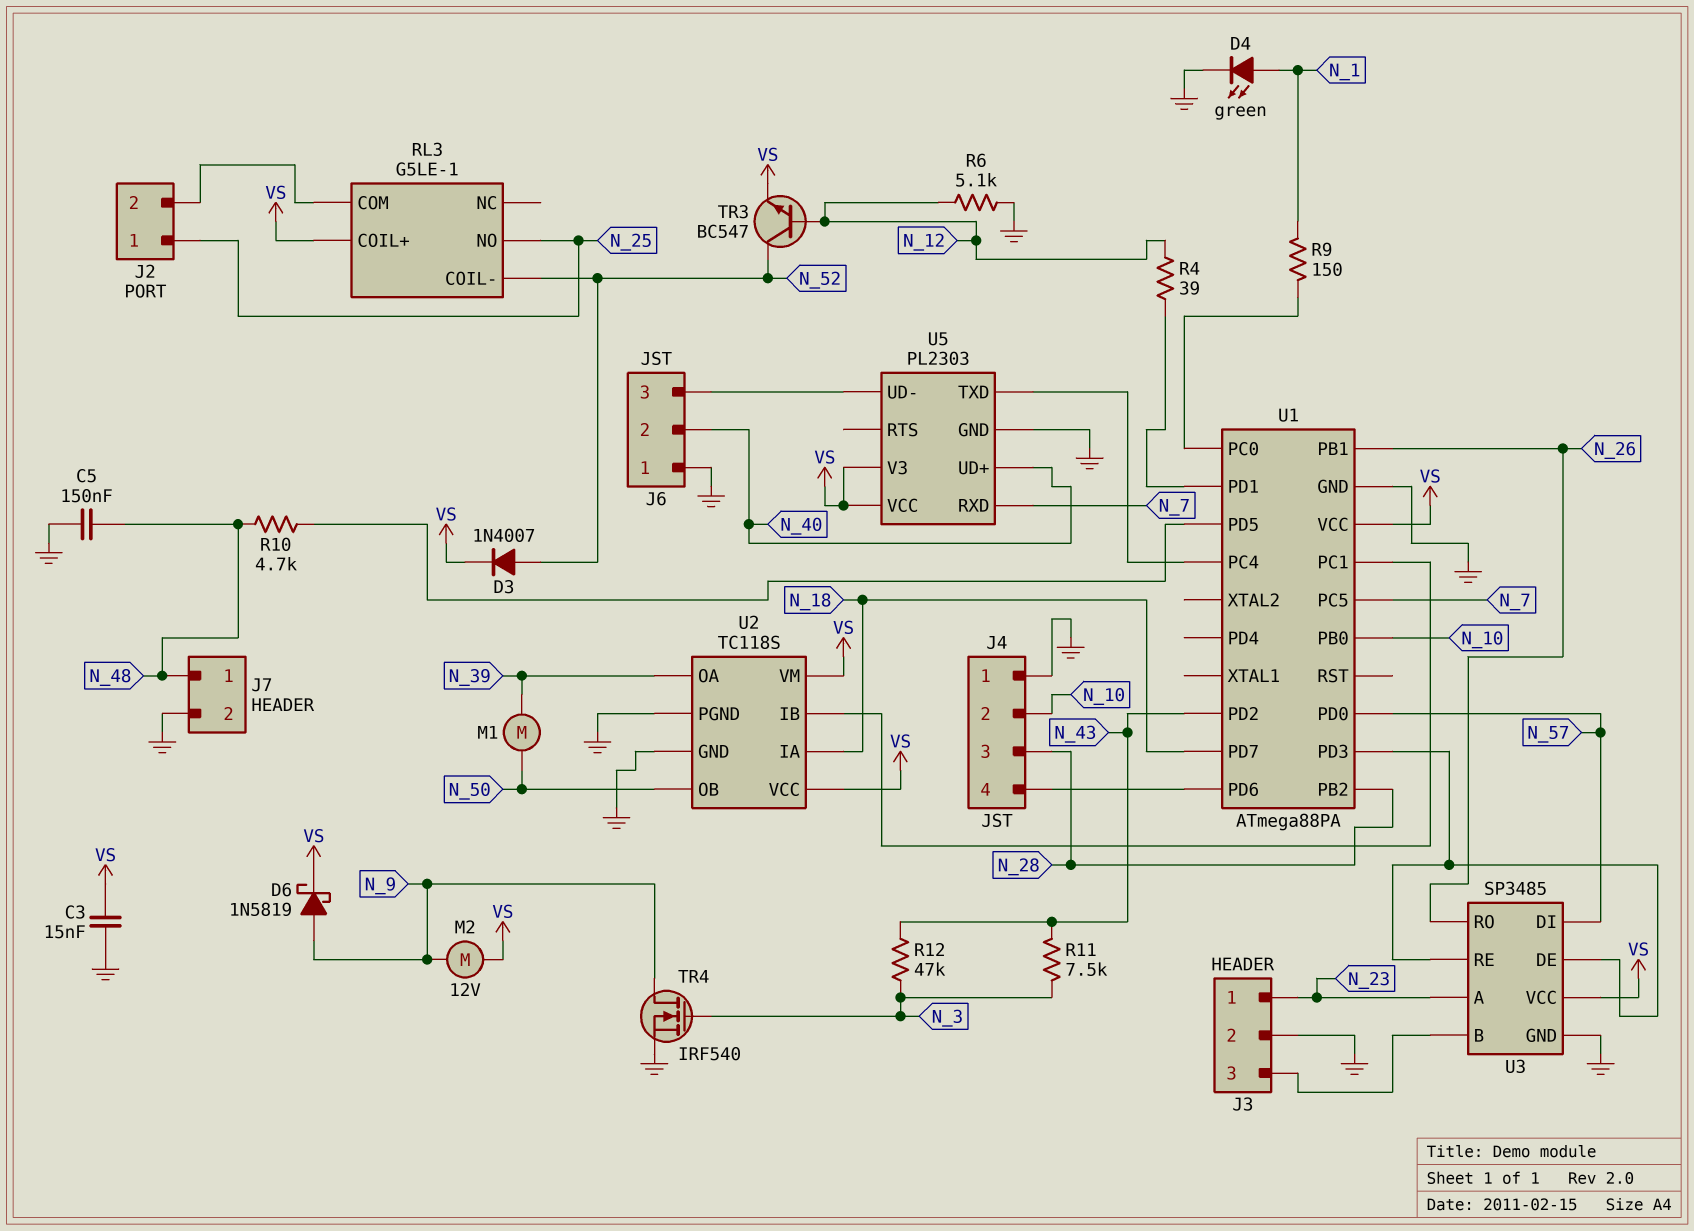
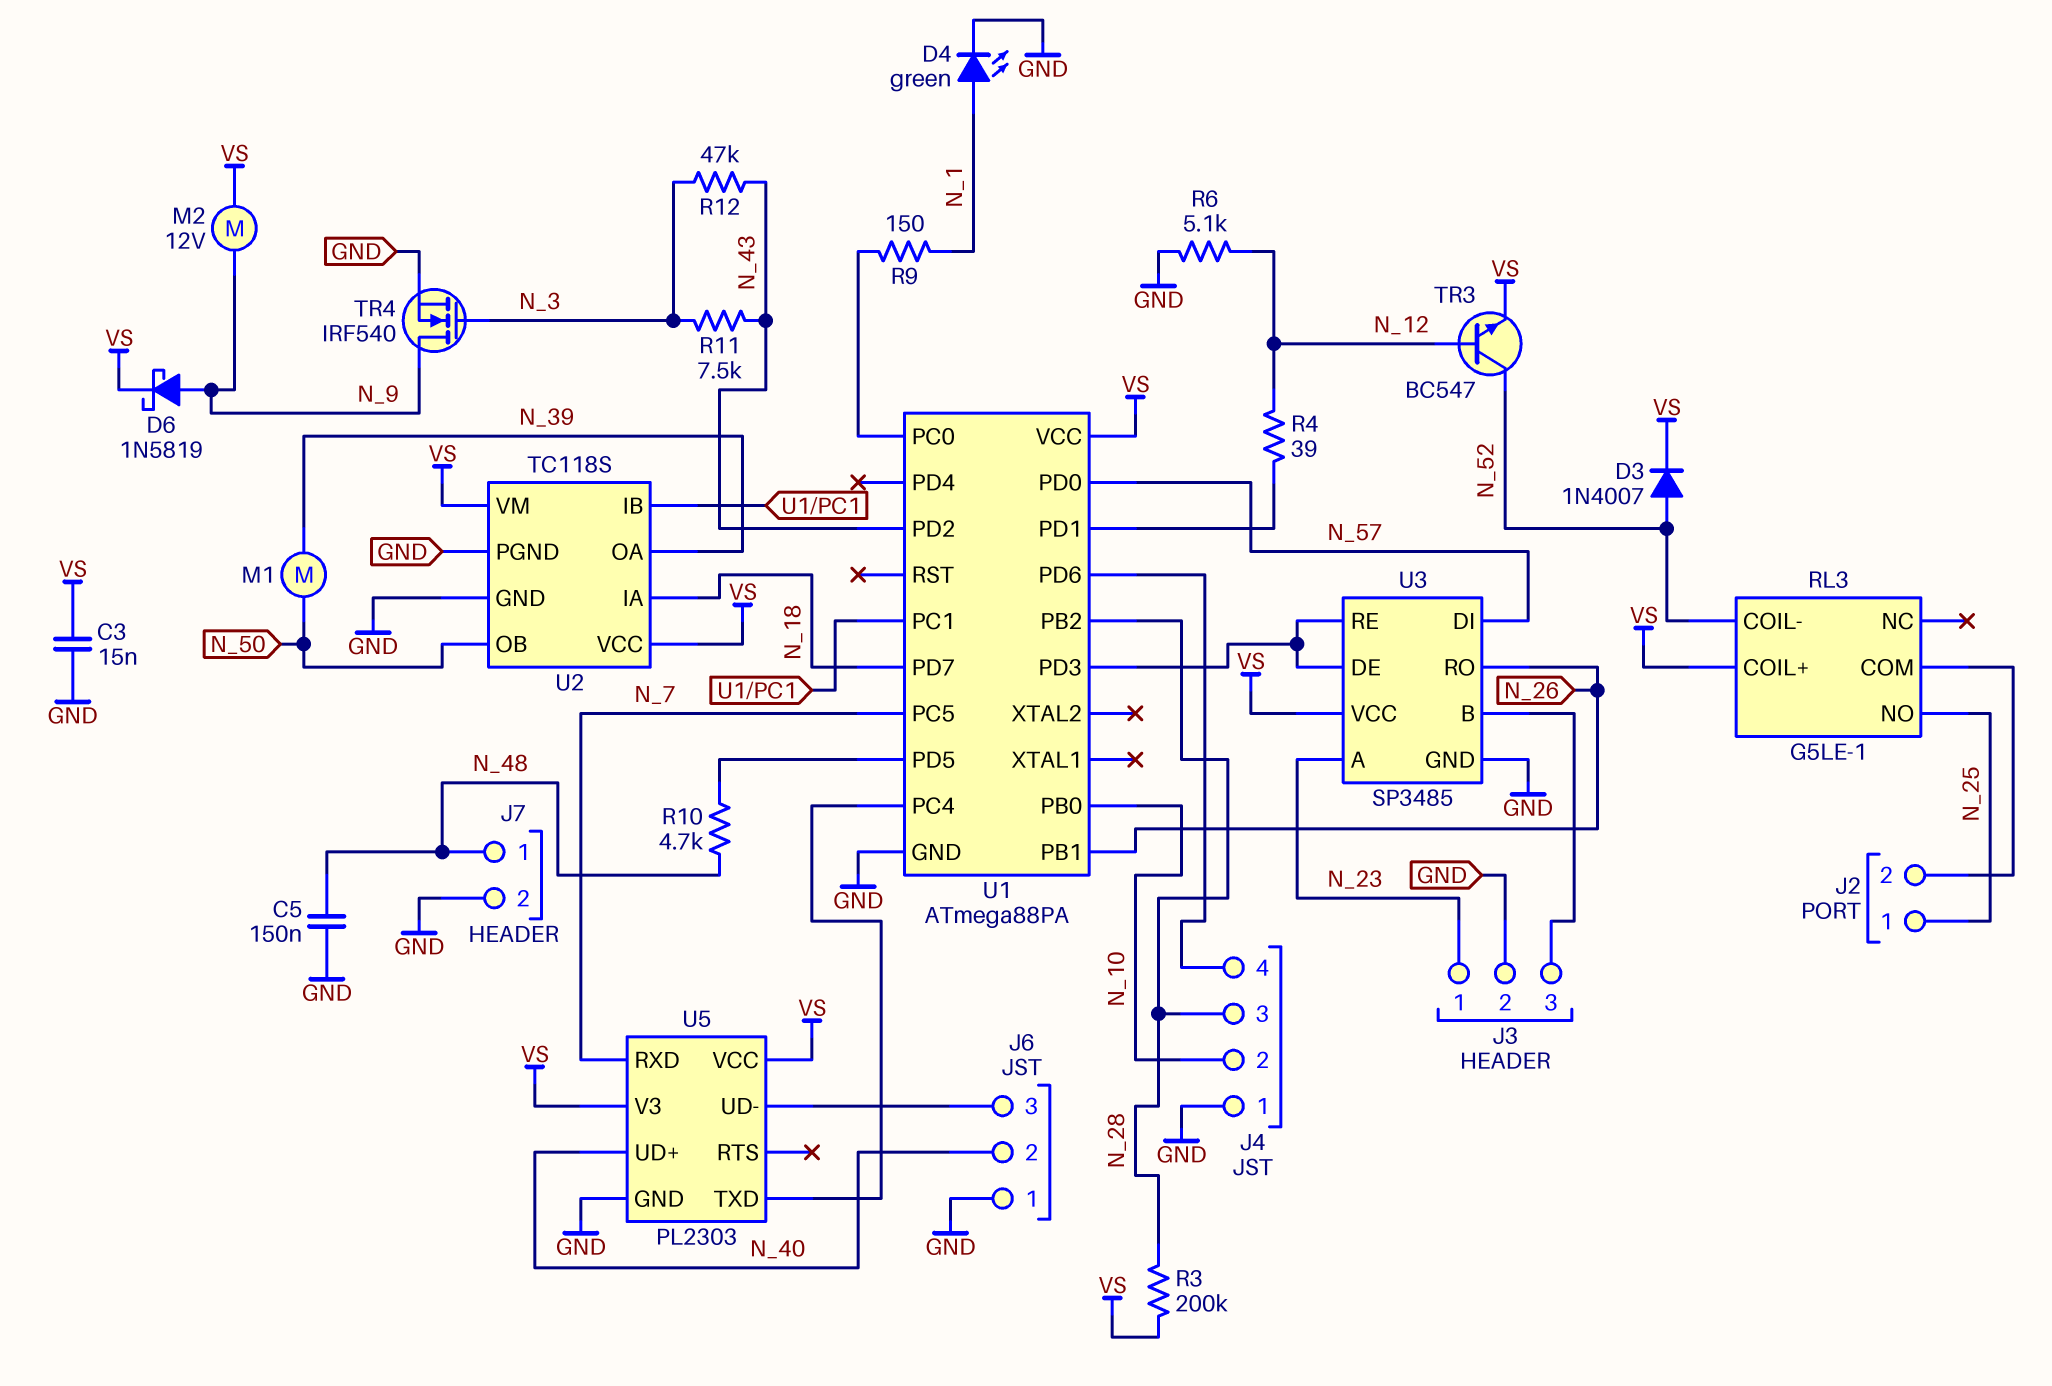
R3: none -> 200k (N_28, VS)

